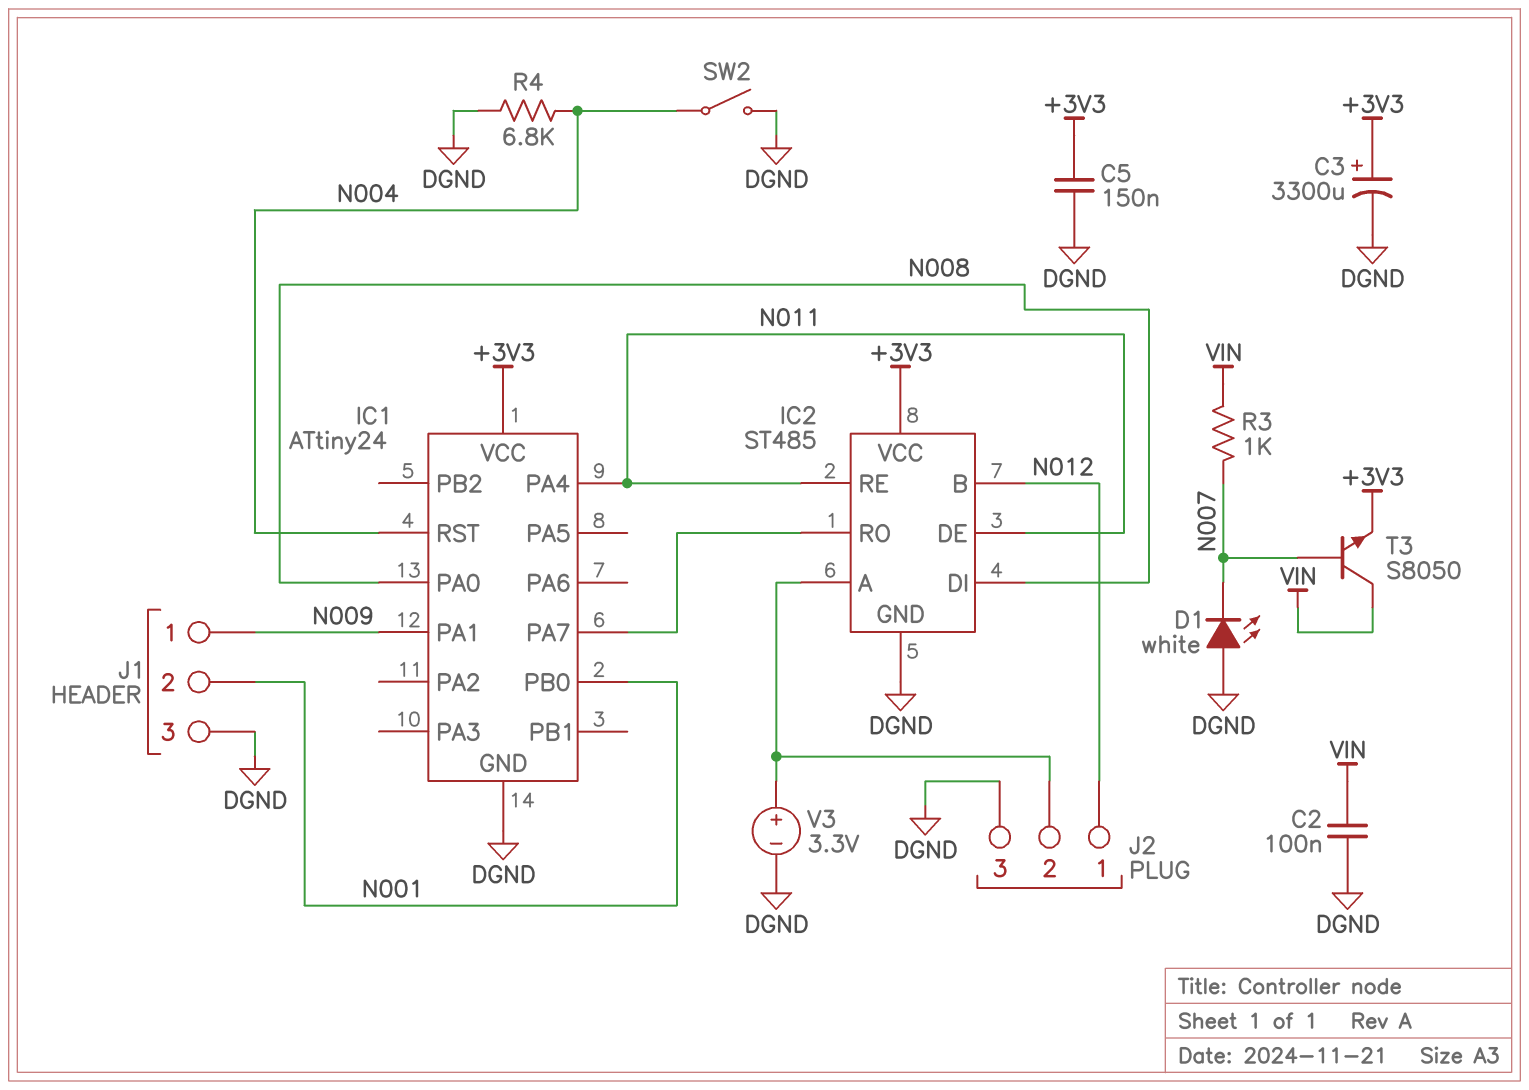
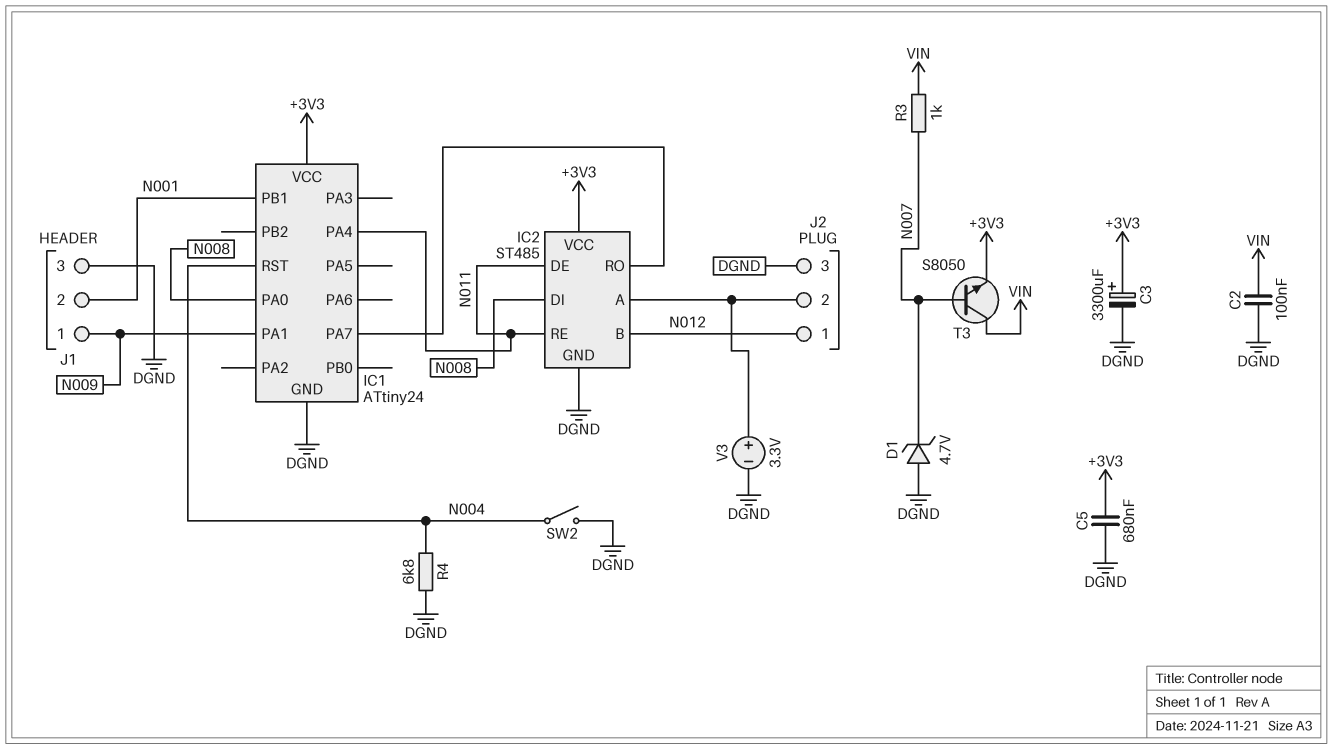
C5: 150nF (+3V3, DGND) -> 680nF (+3V3, DGND)
D1: LED white (A DGND, K N007) -> zener 4.7V (A DGND, K N007)
IC1 pin PB0: N001 -> none
IC1 pin PB1: none -> N001

